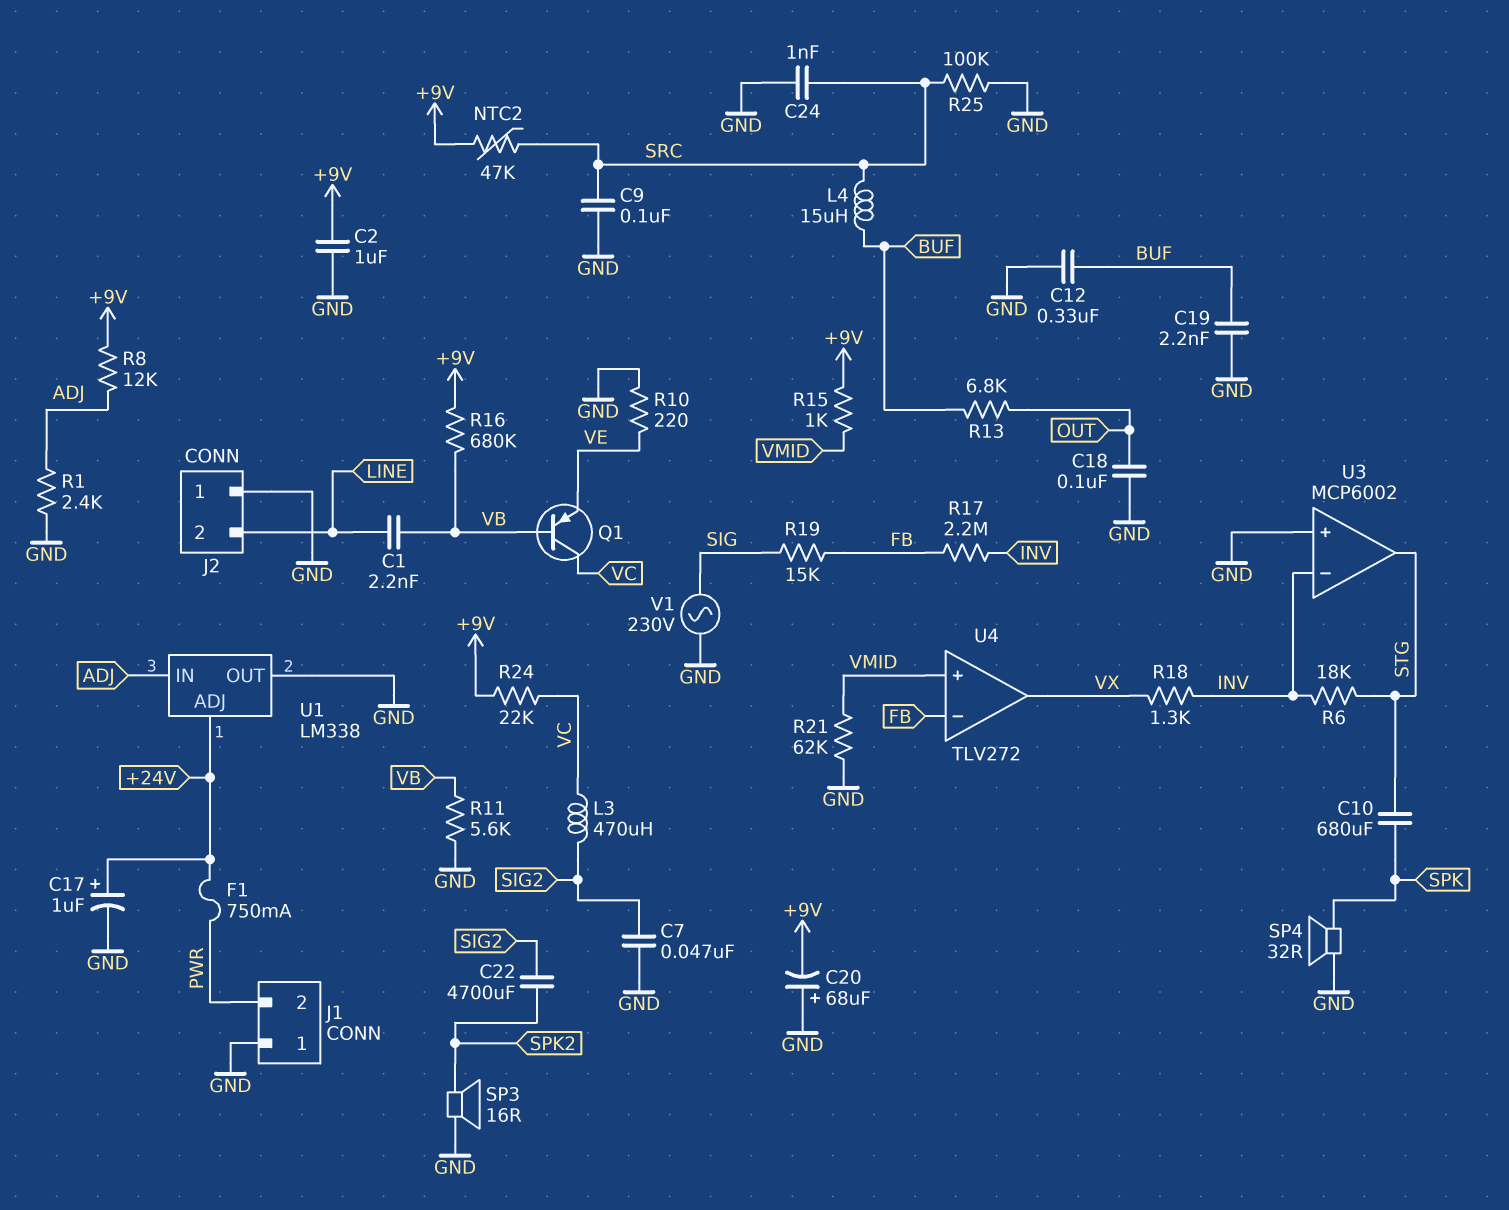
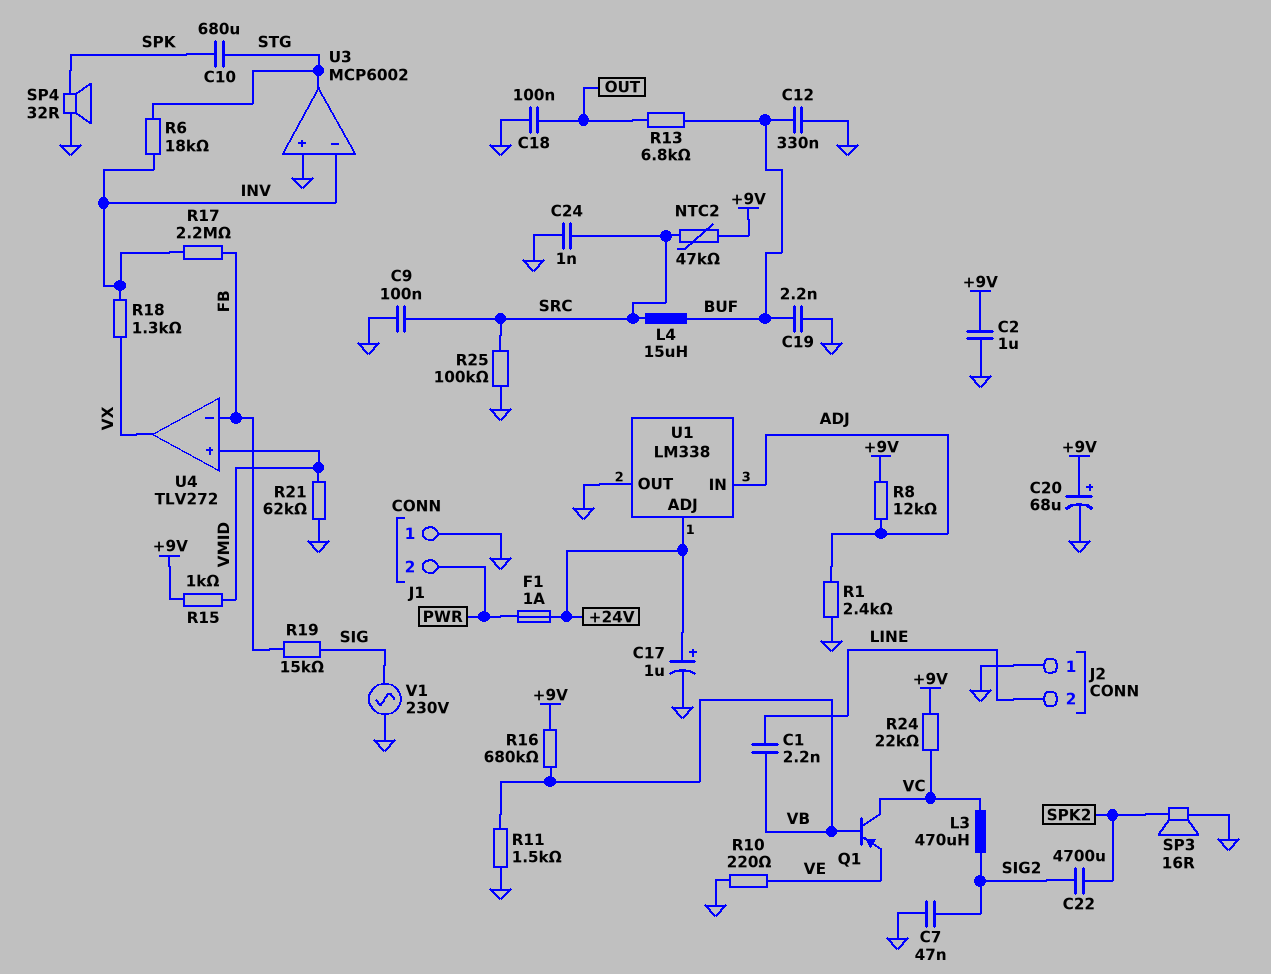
C20: 68uF (plus GND, minus +9V) -> 68uF (plus +9V, minus GND)
F1: 750mA (+24V, PWR) -> 1A (+24V, PWR)
R11: 5.6k (GND, VB) -> 1.5k (GND, VB)

